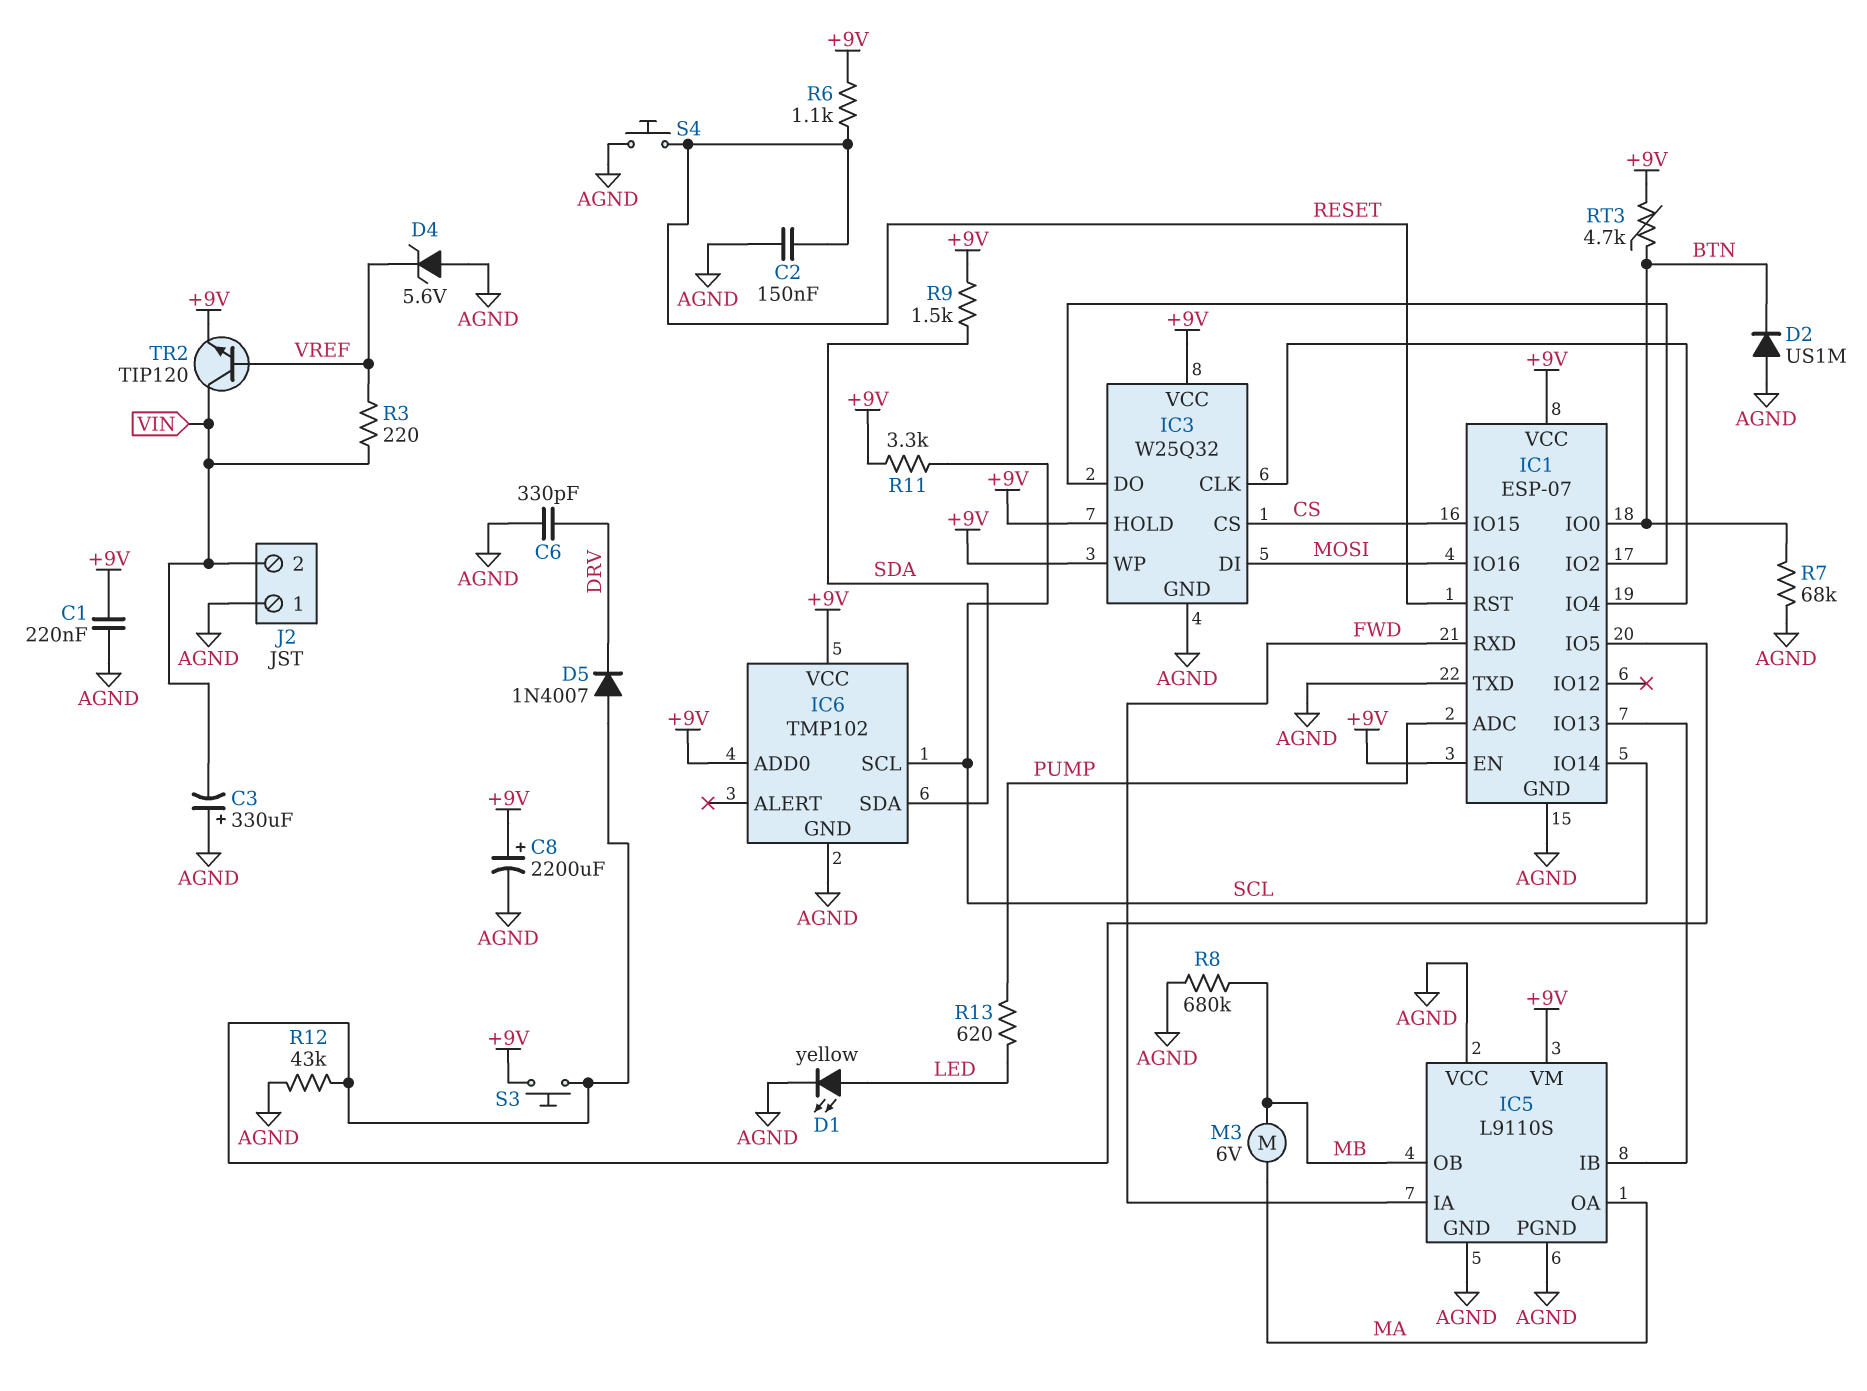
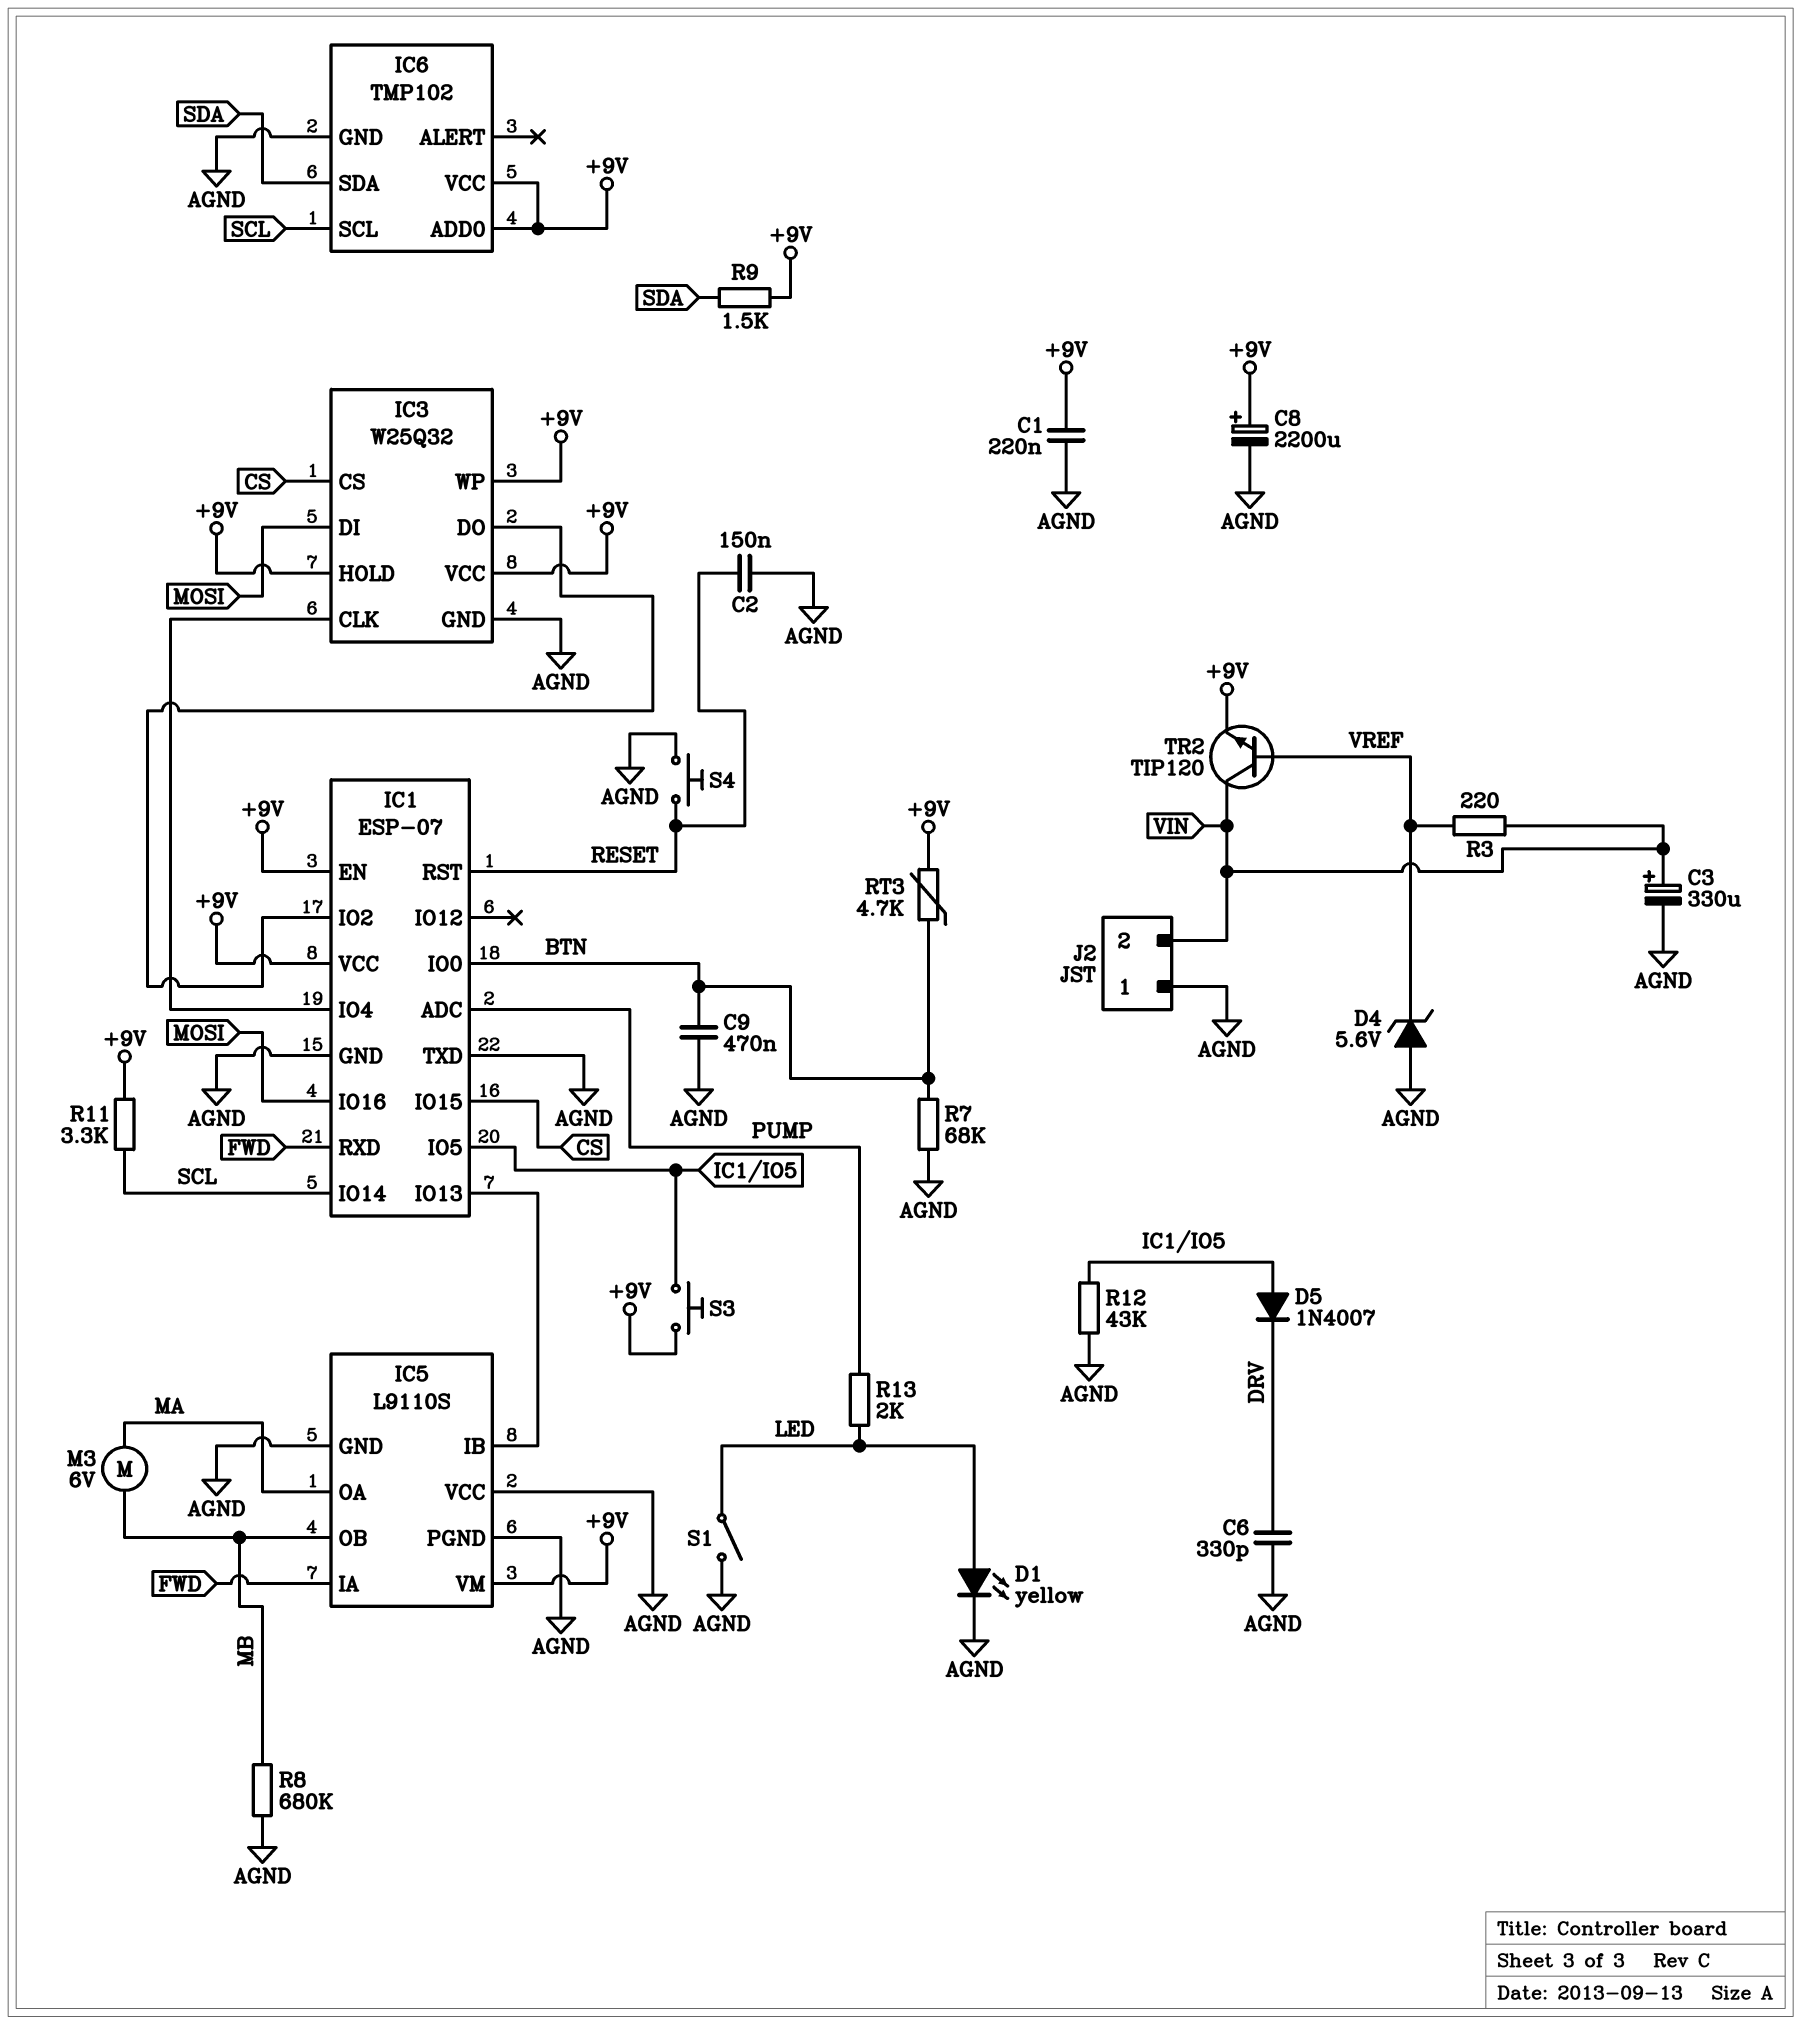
C3: 330uF (plus AGND, minus VIN) -> 330uF (plus VIN, minus AGND)
C9: none -> 470nF (AGND, BTN)
D2: diode US1M (A AGND, K BTN) -> none
R6: 1.1k (+9V, RESET) -> none
R13: 620 (LED, PUMP) -> 2k (LED, PUMP)
S1: none -> switch (AGND, LED)

